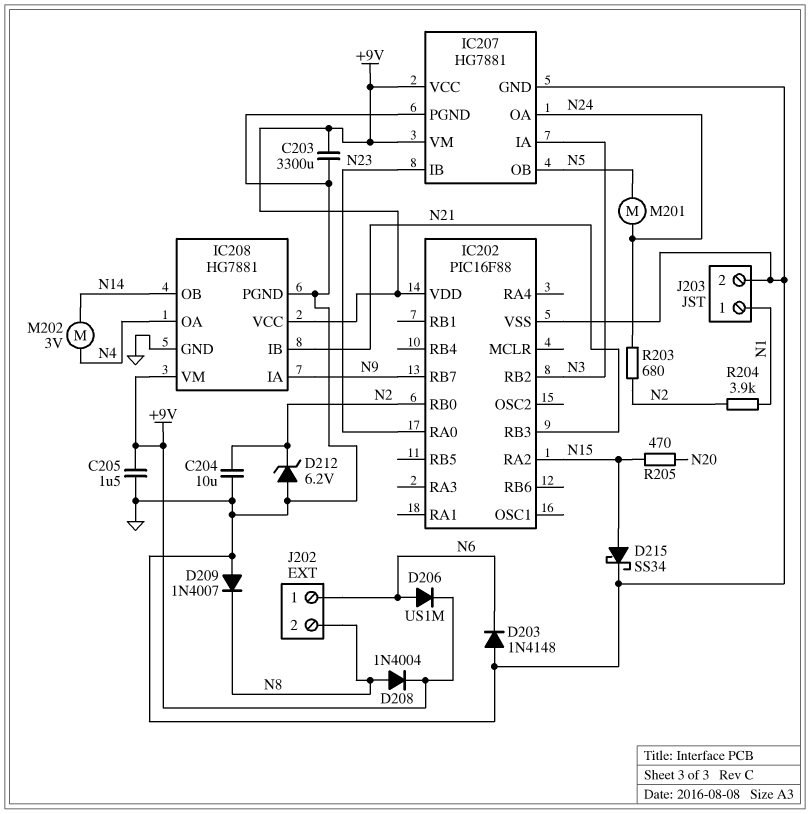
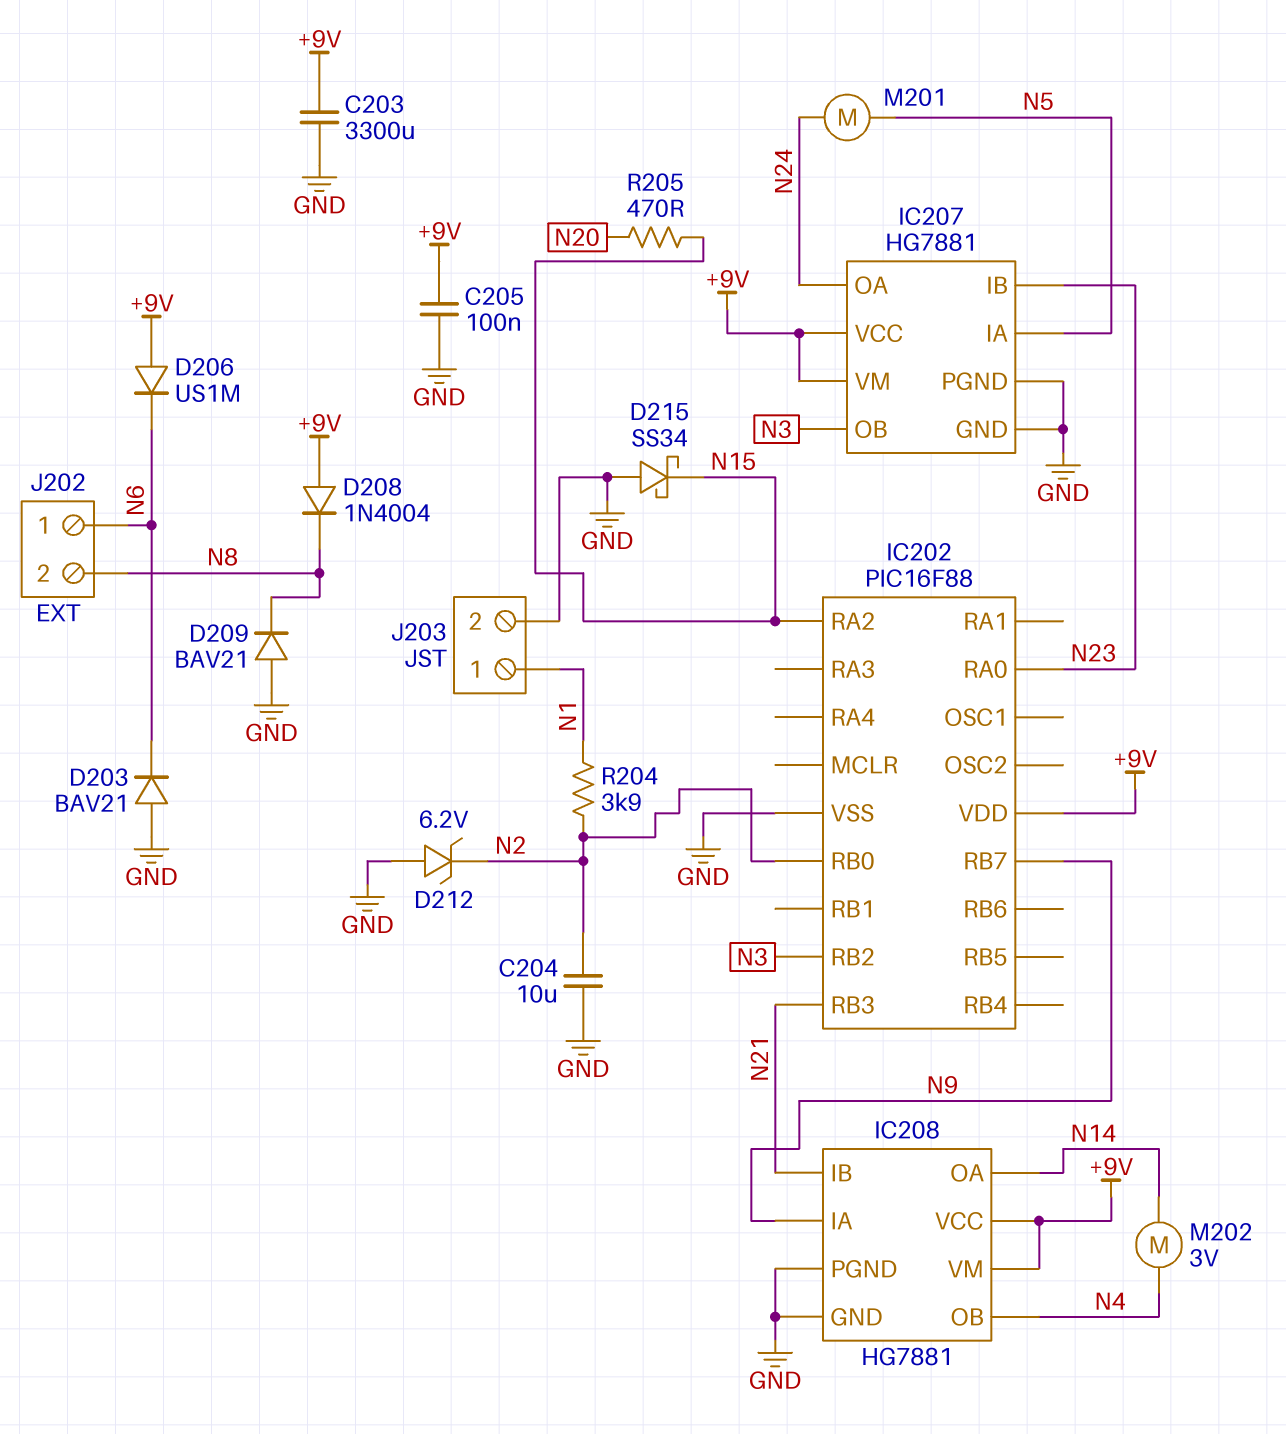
C205: 1.5uF (+9V, GND) -> 100nF (+9V, GND)
D203: diode 1N4148 (A GND, K N6) -> diode BAV21 (A GND, K N6)
D206: diode US1M (A N6, K +9V) -> diode US1M (A +9V, K N6)
D208: diode 1N4004 (A N8, K +9V) -> diode 1N4004 (A +9V, K N8)
D209: diode 1N4007 (A GND, K N8) -> diode BAV21 (A GND, K N8)
D215: schottky SS34 (A N15, K GND) -> schottky SS34 (A GND, K N15)
IC207 pin IA: N3 -> N5
IC207 pin OB: N5 -> N3
IC208 pin OA: N4 -> N14
IC208 pin OB: N14 -> N4
R203: 680 (N2, N24) -> none

